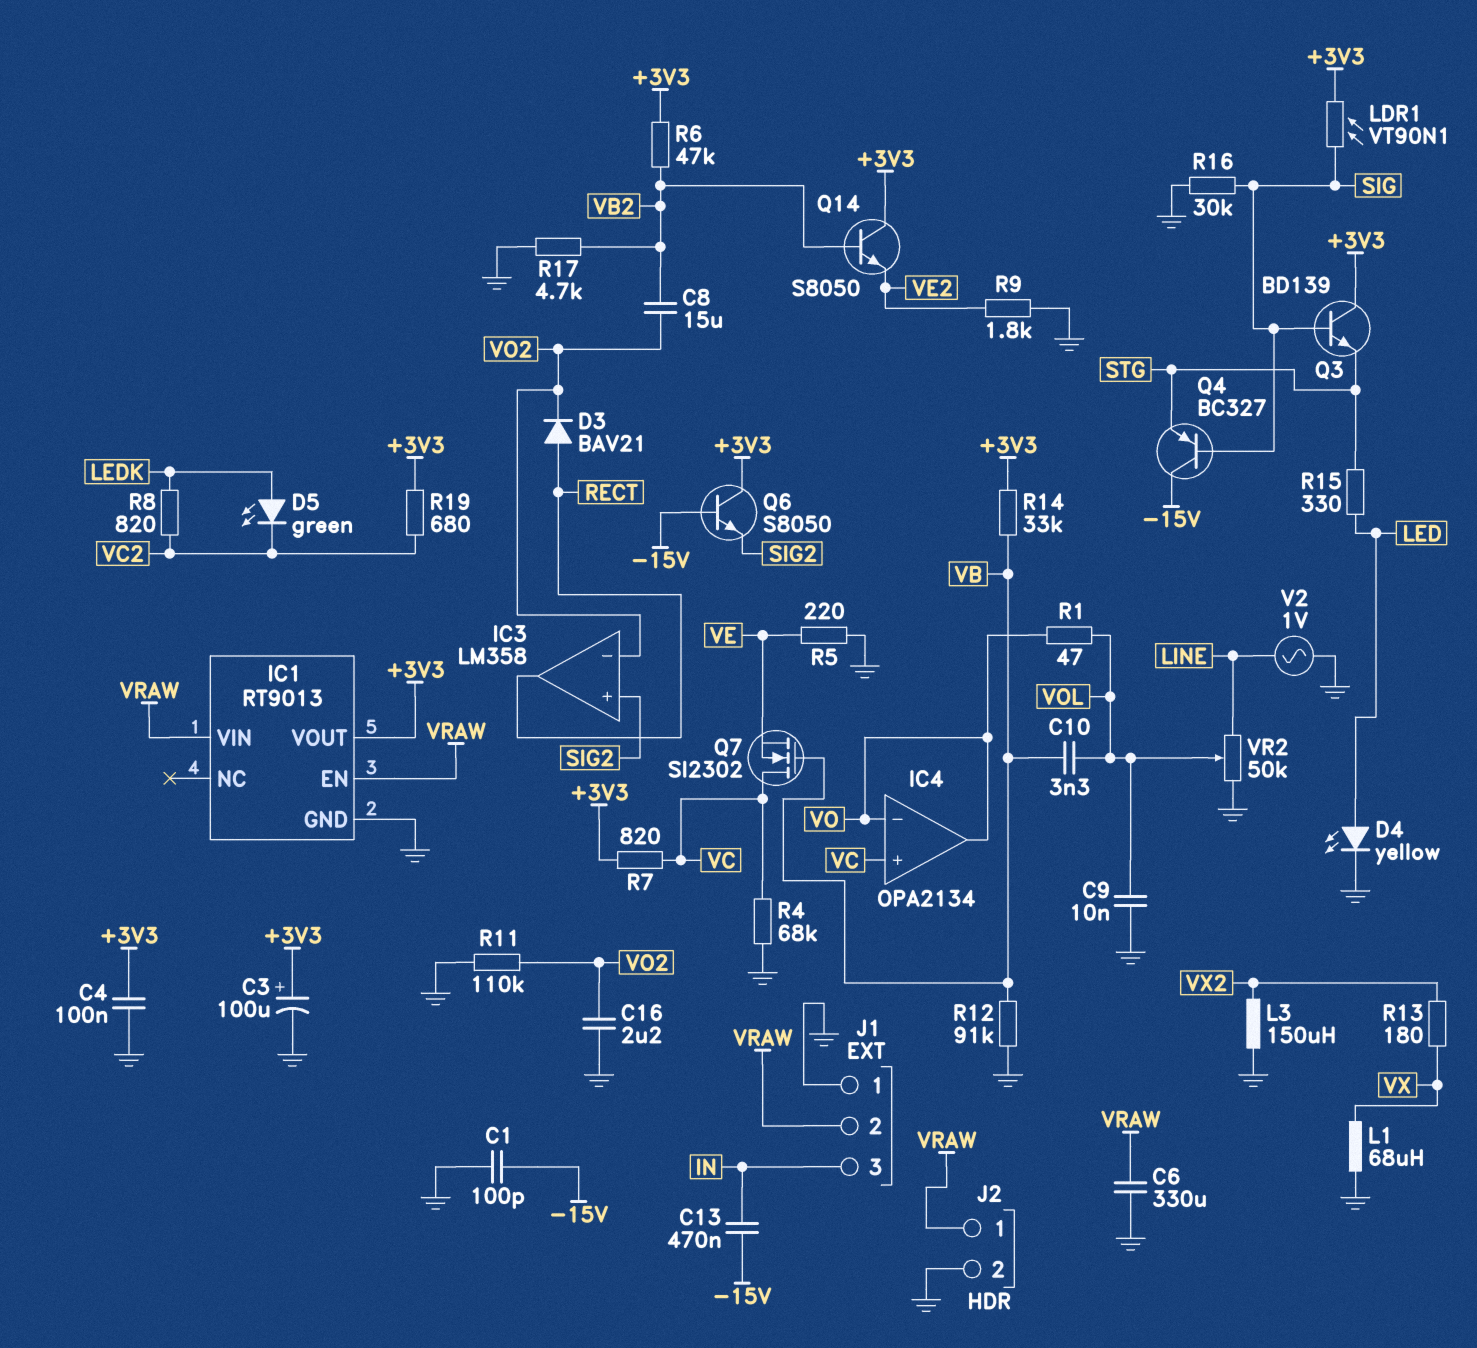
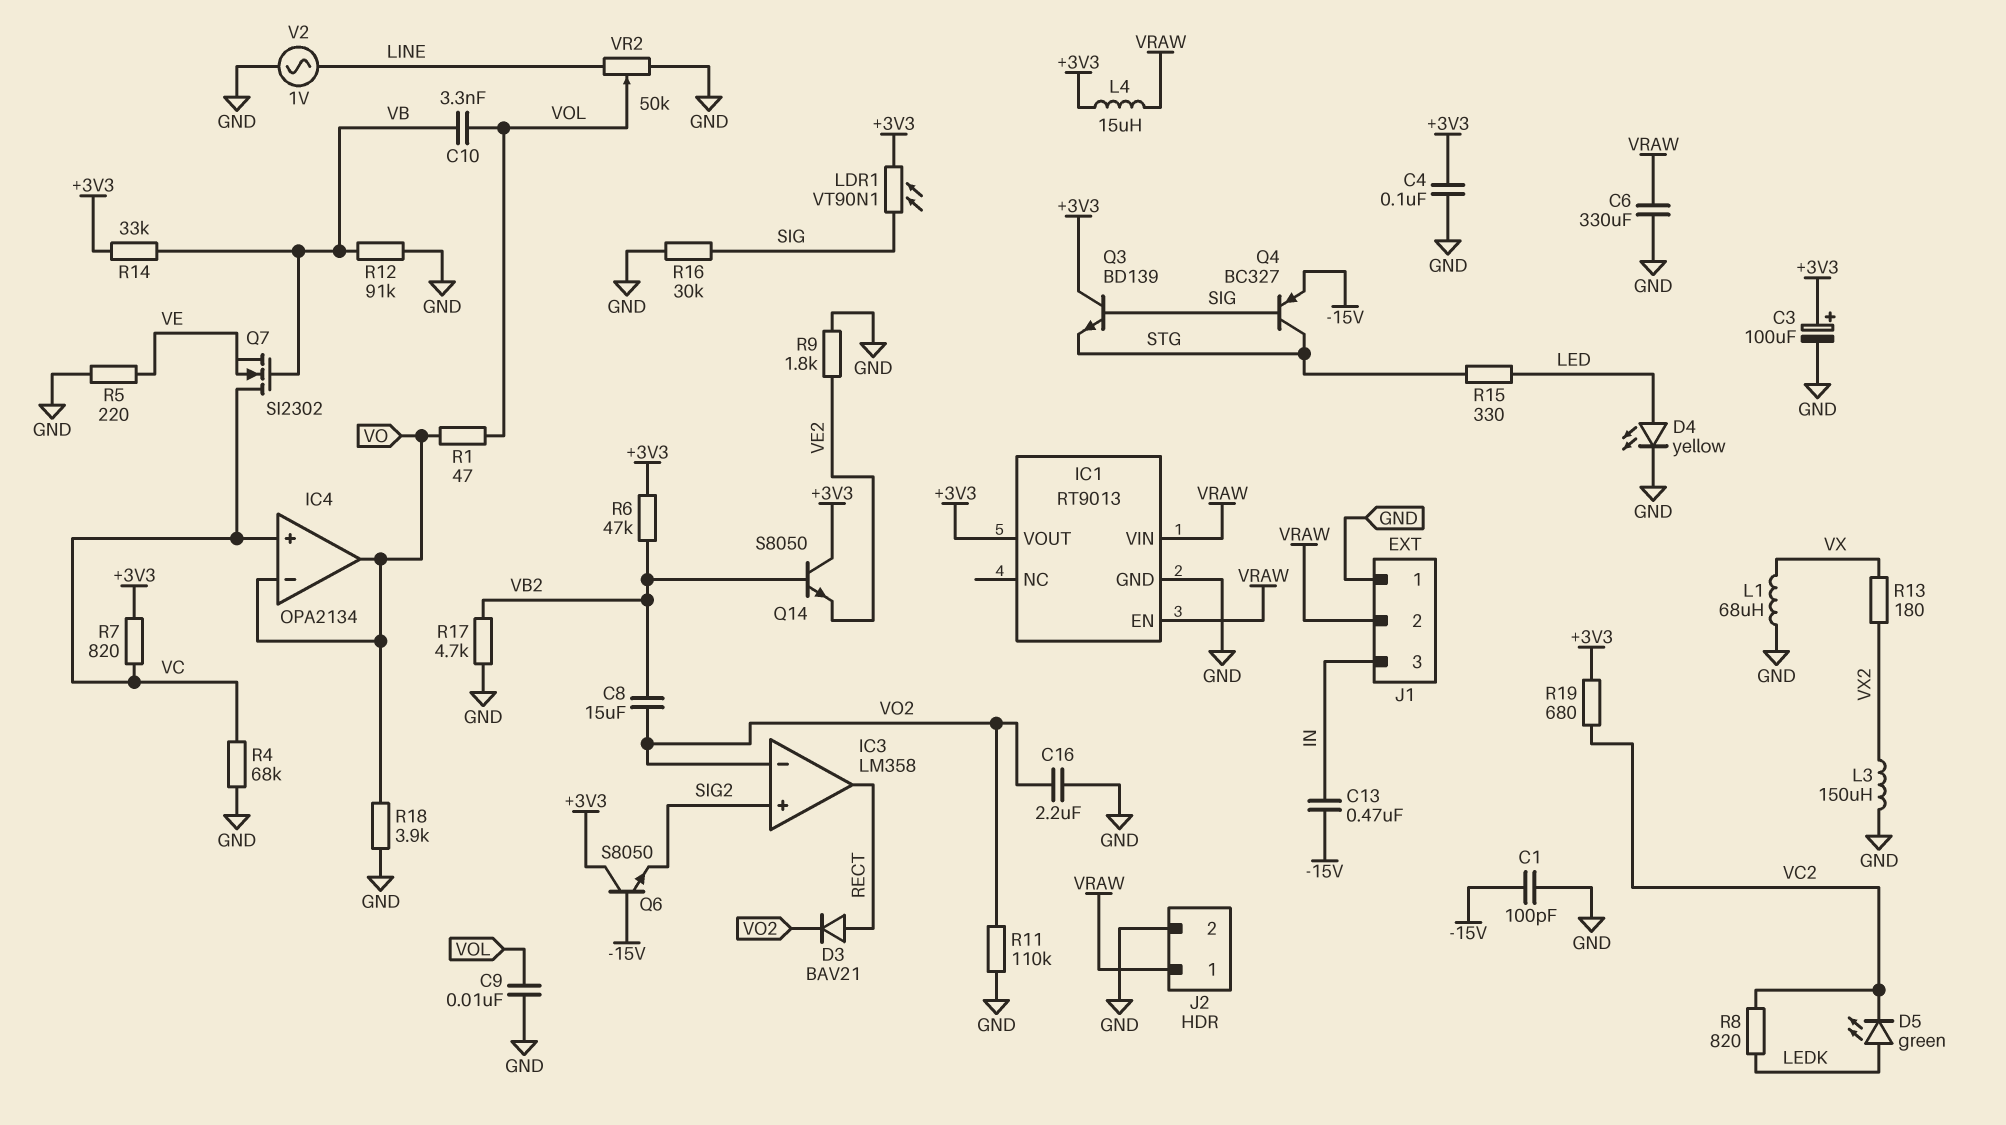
L4: none -> 15uH (+3V3, VRAW)
Q4: PNP BC327 (B SIG, C -15V, E STG) -> PNP BC327 (B SIG, C STG, E -15V)
R18: none -> 3.9k (GND, VO)

